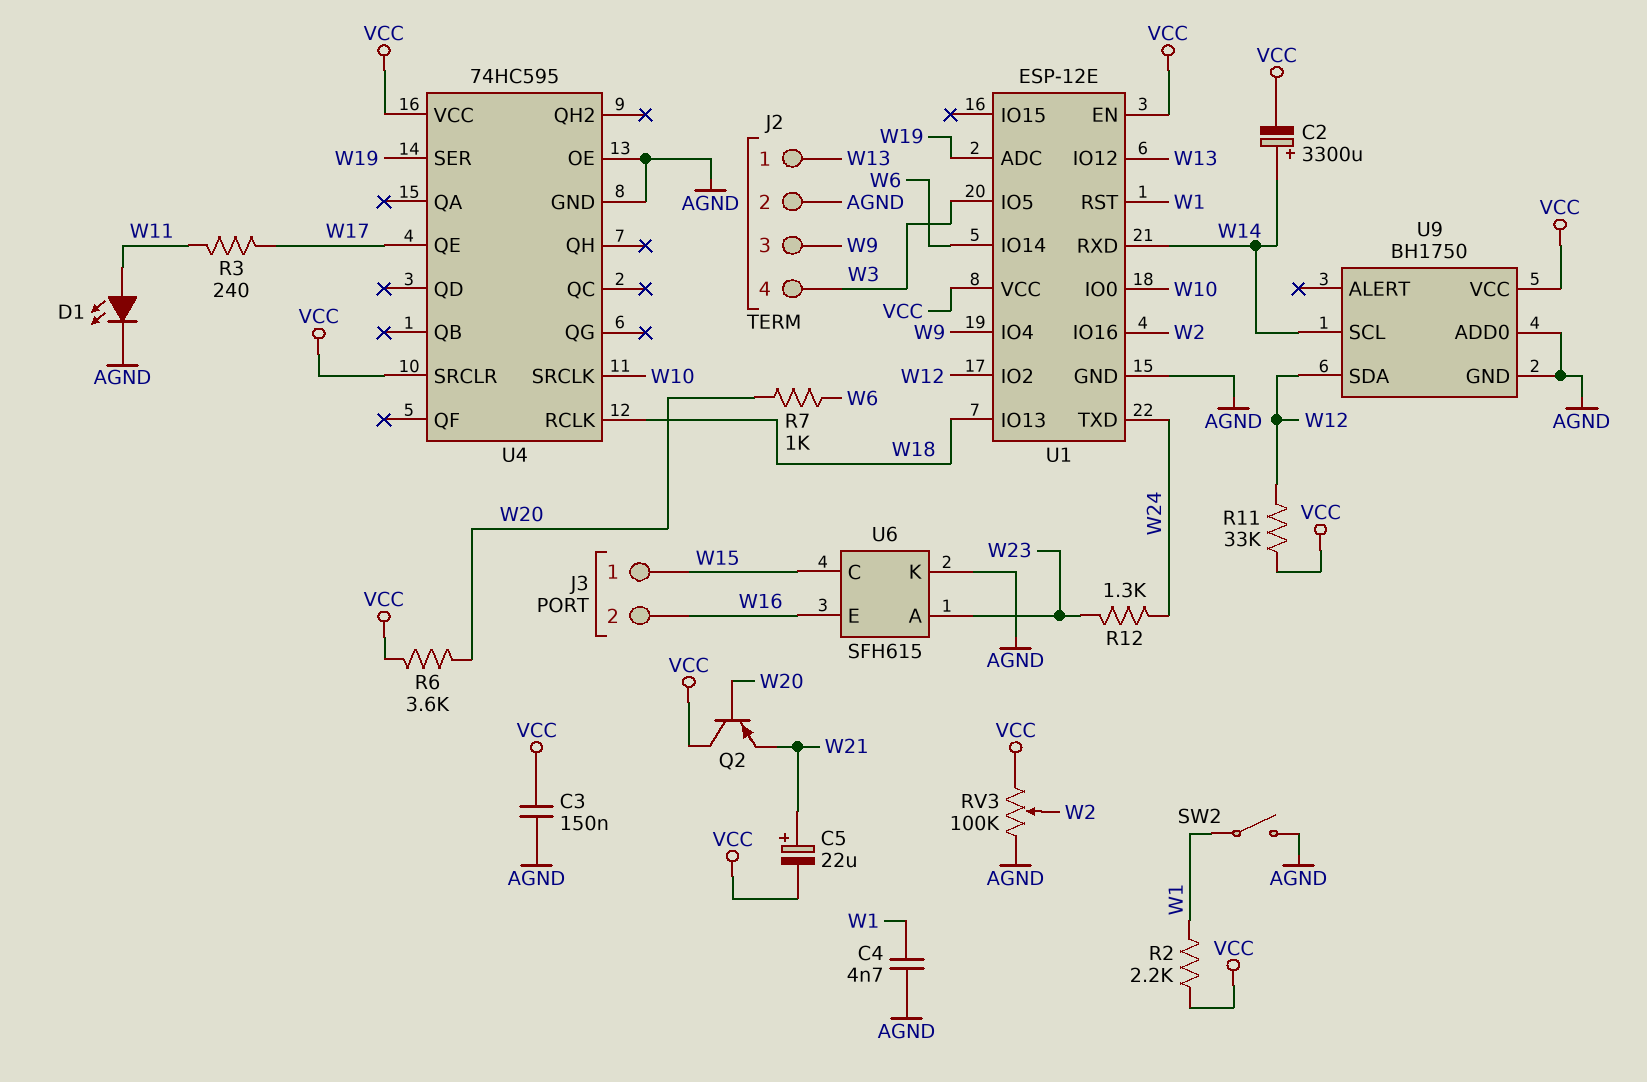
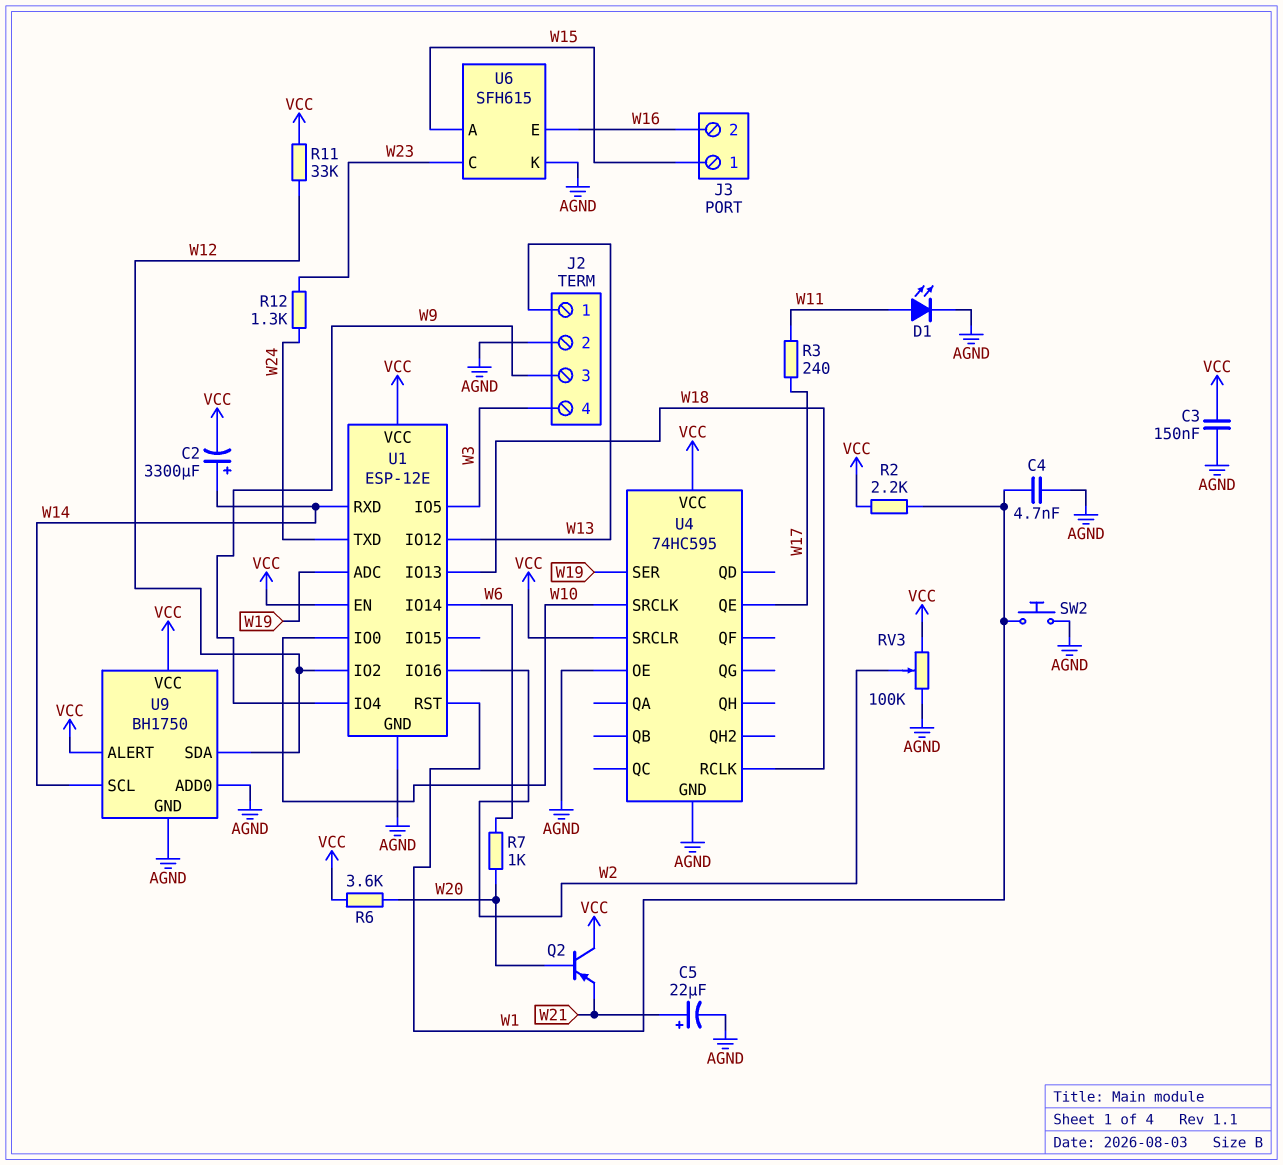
C5: 22uF (plus W21, minus VCC) -> 22uF (plus W21, minus AGND)
SW2: switch (AGND, W1) -> button (AGND, W1)
U6 pin A: W23 -> W15
U6 pin C: W15 -> W23
U9 pin ALERT: none -> VCC

